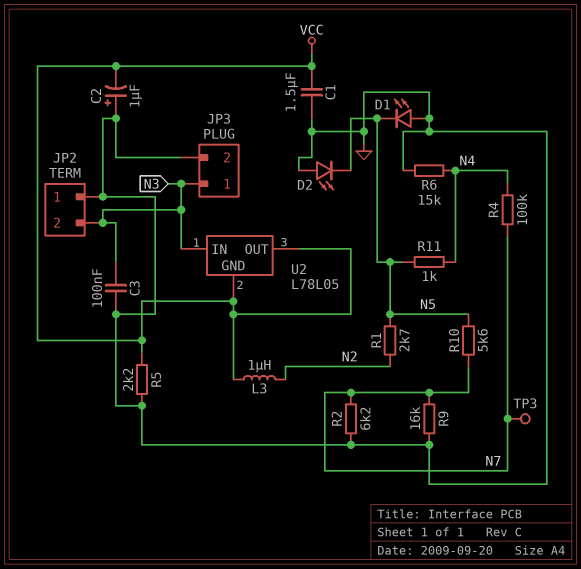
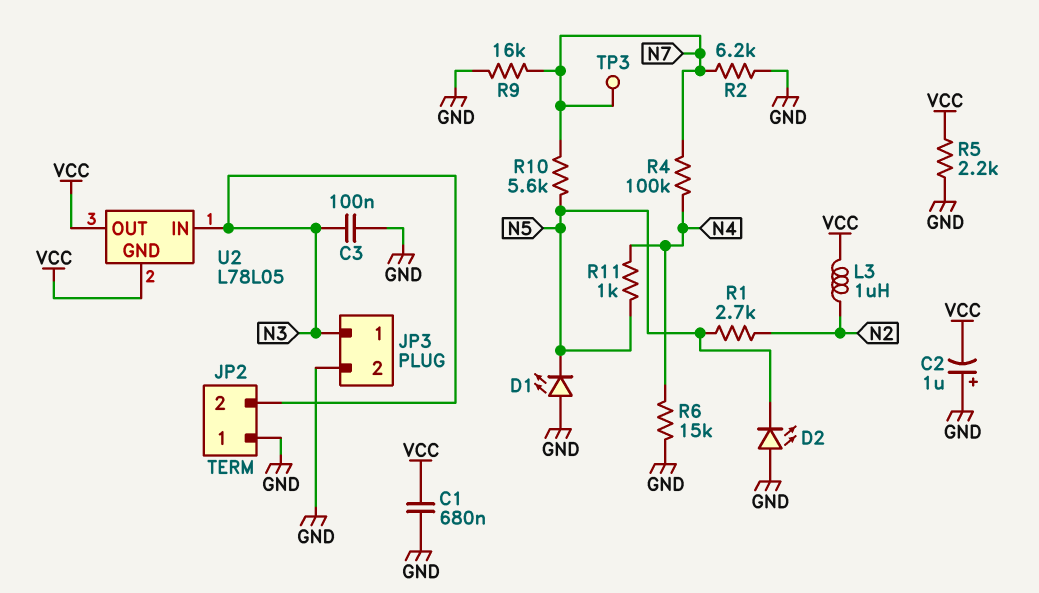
C1: 1.5uF (GND, VCC) -> 680nF (GND, VCC)

